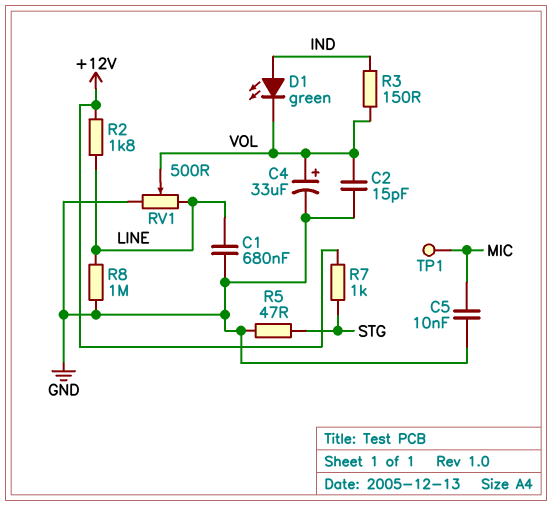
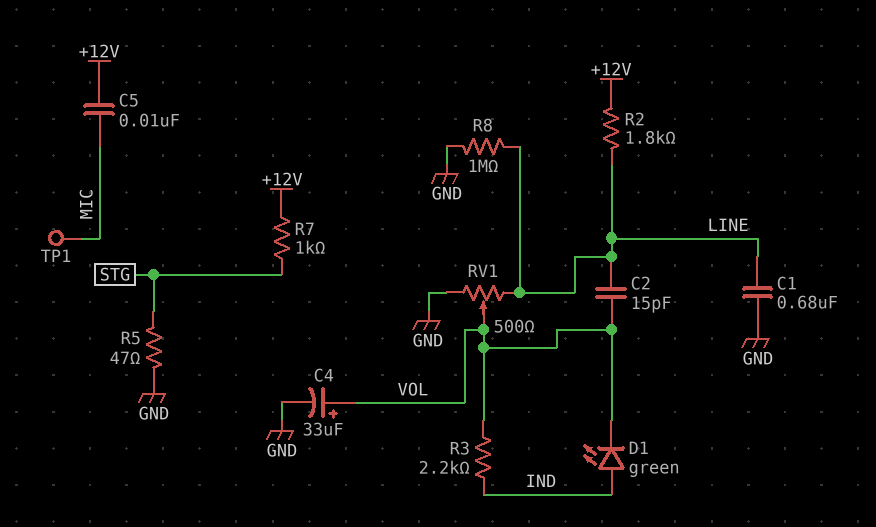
C2: 15pF (GND, VOL) -> 15pF (LINE, VOL)
C5: 10nF (GND, MIC) -> 10nF (+12V, MIC)
R3: 150 (IND, VOL) -> 2.2k (IND, VOL)

